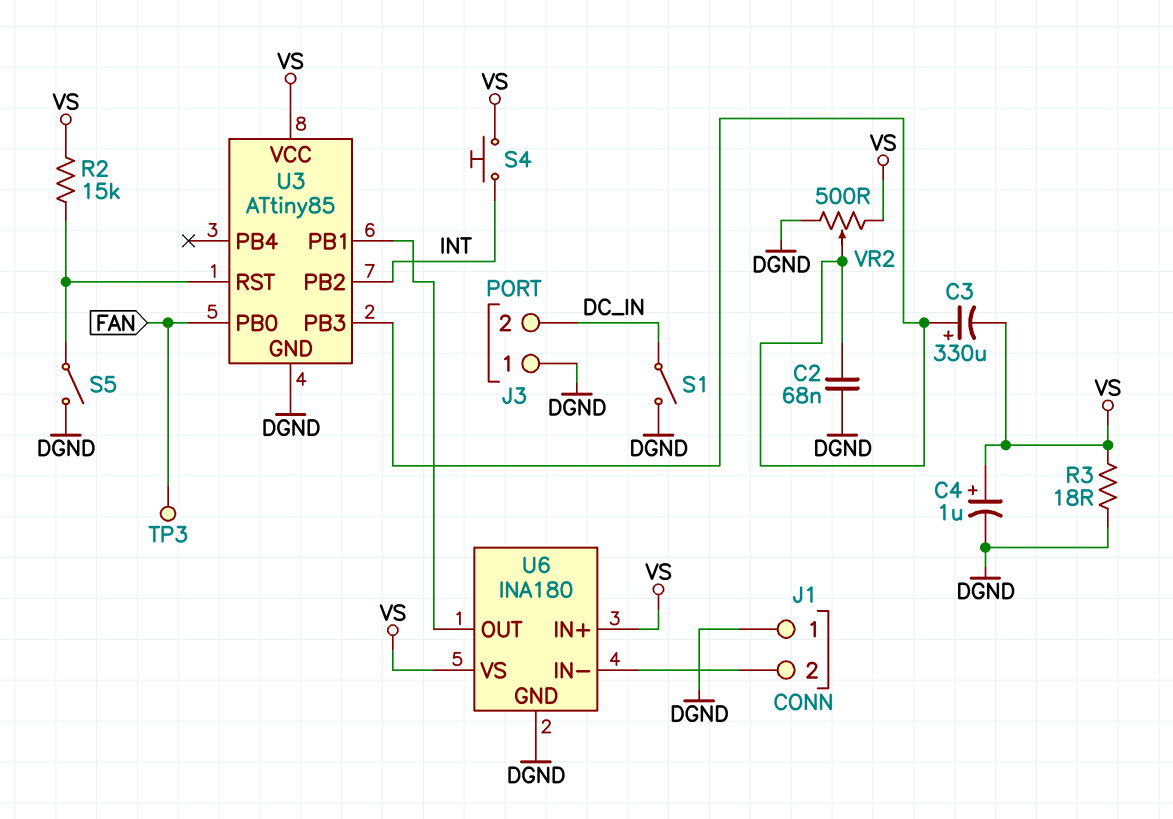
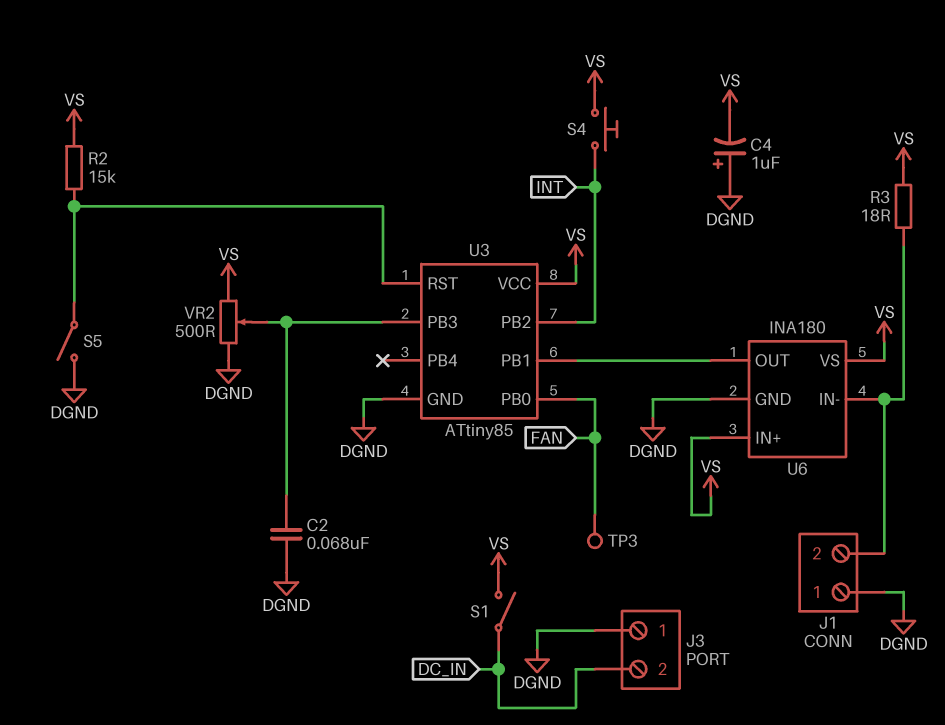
C3: 330uF (plus U3/PB3, minus VS) -> none
C4: 1uF (plus VS, minus DGND) -> 1uF (plus DGND, minus VS)
R3: 18 (DGND, VS) -> 18 (J1/2, VS)
S1: switch (DC_IN, DGND) -> switch (DC_IN, VS)

